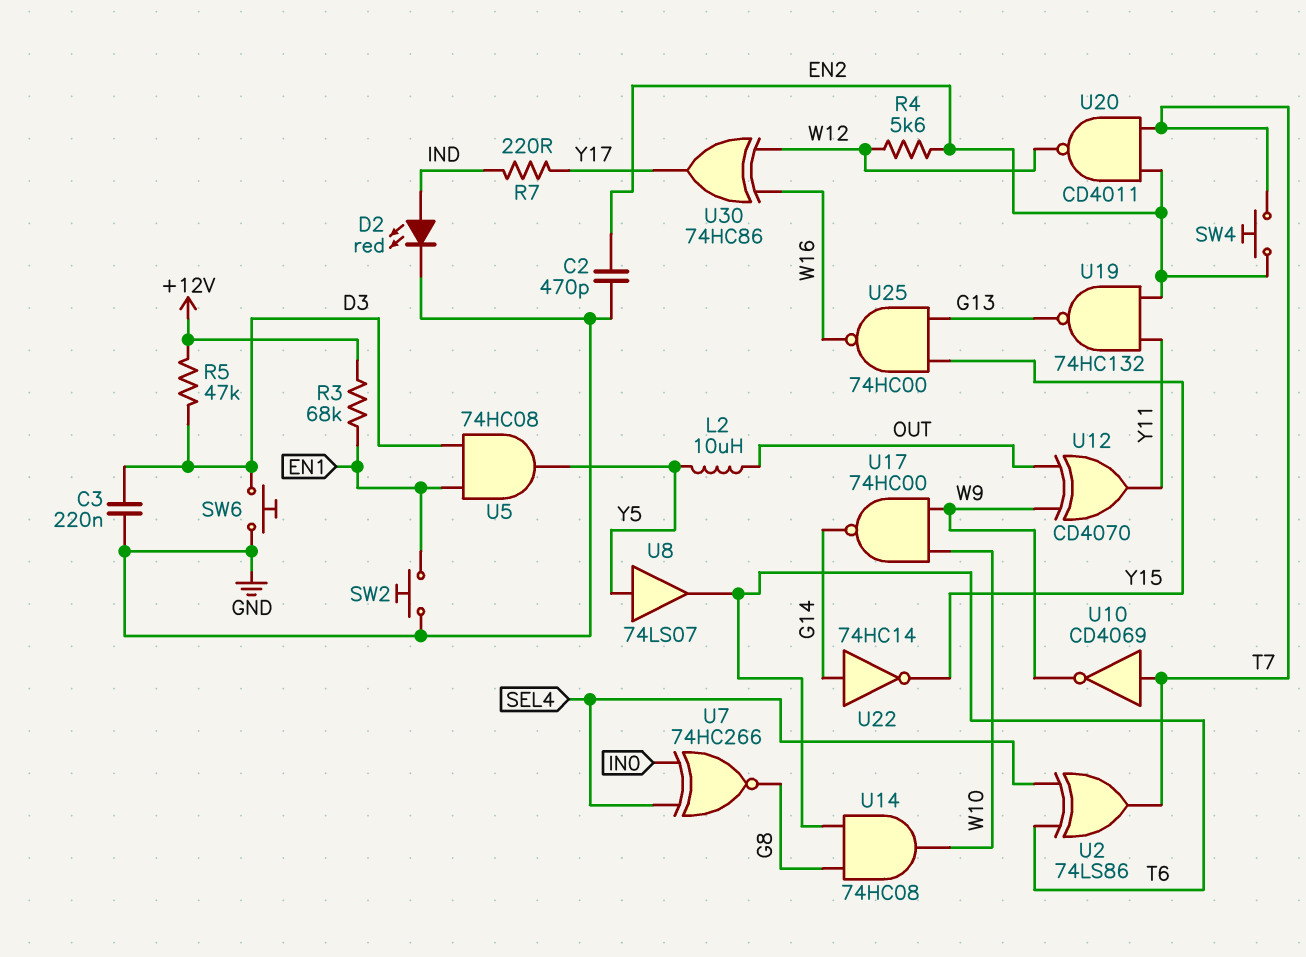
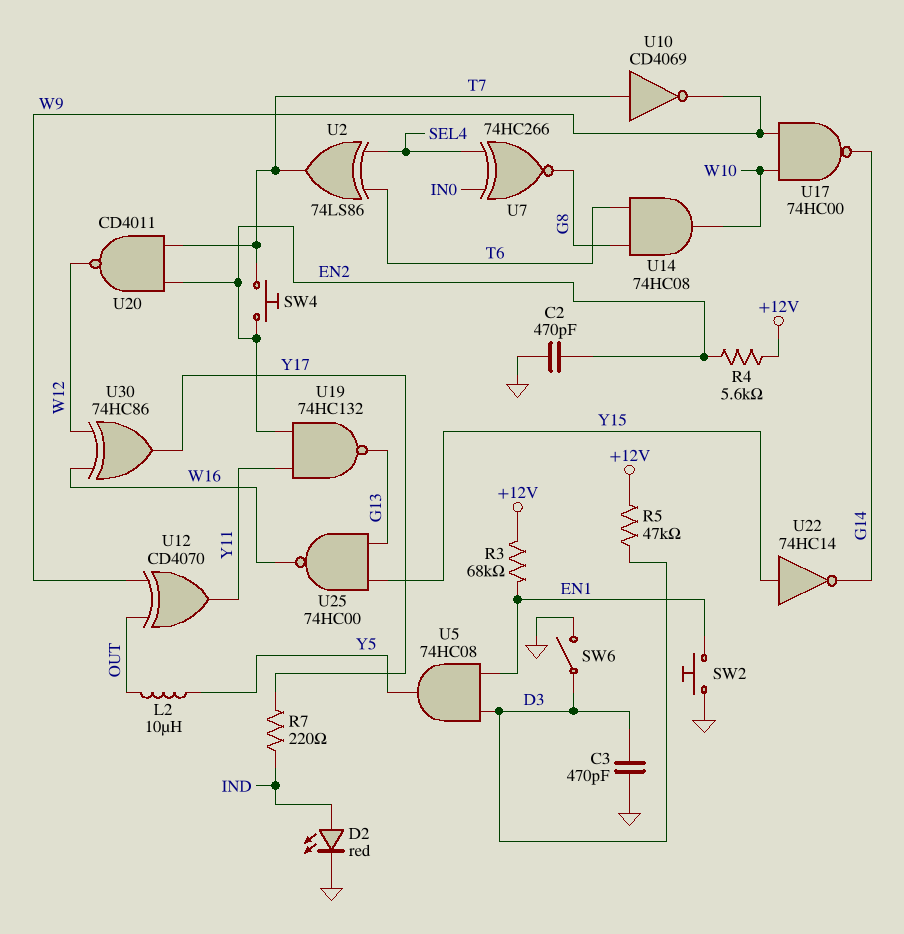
C3: 220nF (D3, GND) -> 470pF (D3, GND)
R4: 5.6k (EN2, W12) -> 5.6k (+12V, EN2)
SW6: button (D3, GND) -> switch (D3, GND)
U8: buffer 74LS07 (in Y5, out T6) -> none
U22: NOT 74HC14 (in G14, out Y15) -> NOT 74HC14 (in Y15, out G14)

